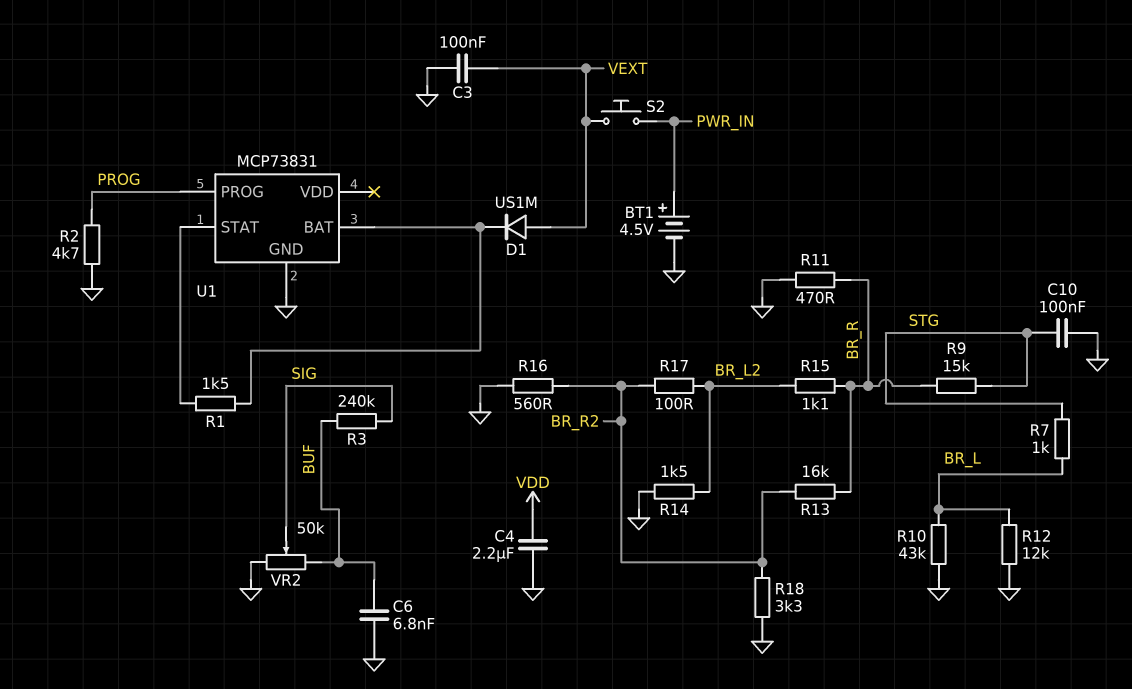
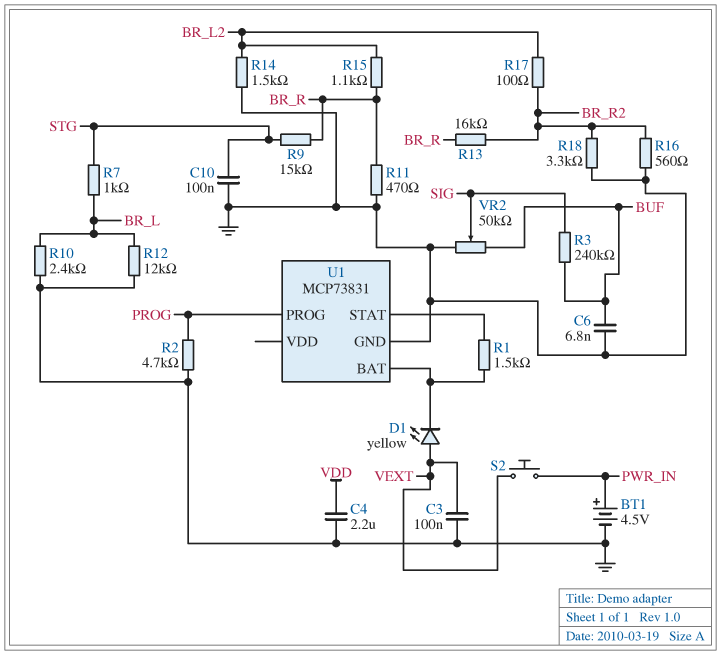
D1: diode US1M (A VEXT, K U1/BAT) -> LED yellow (A VEXT, K U1/BAT)
R10: 43k (BR_L, GND) -> 2.4k (BR_L, GND)

